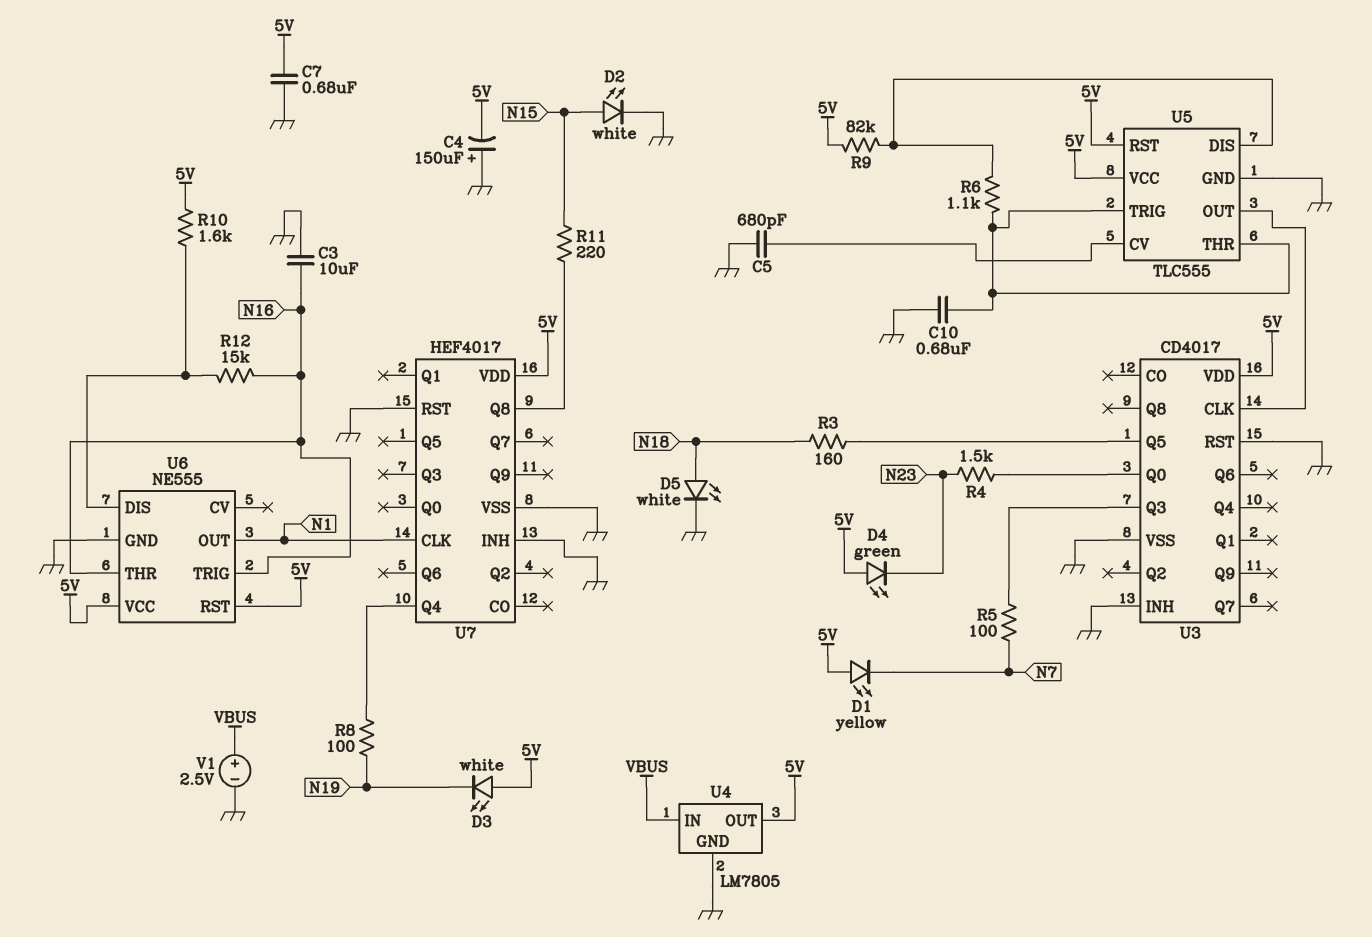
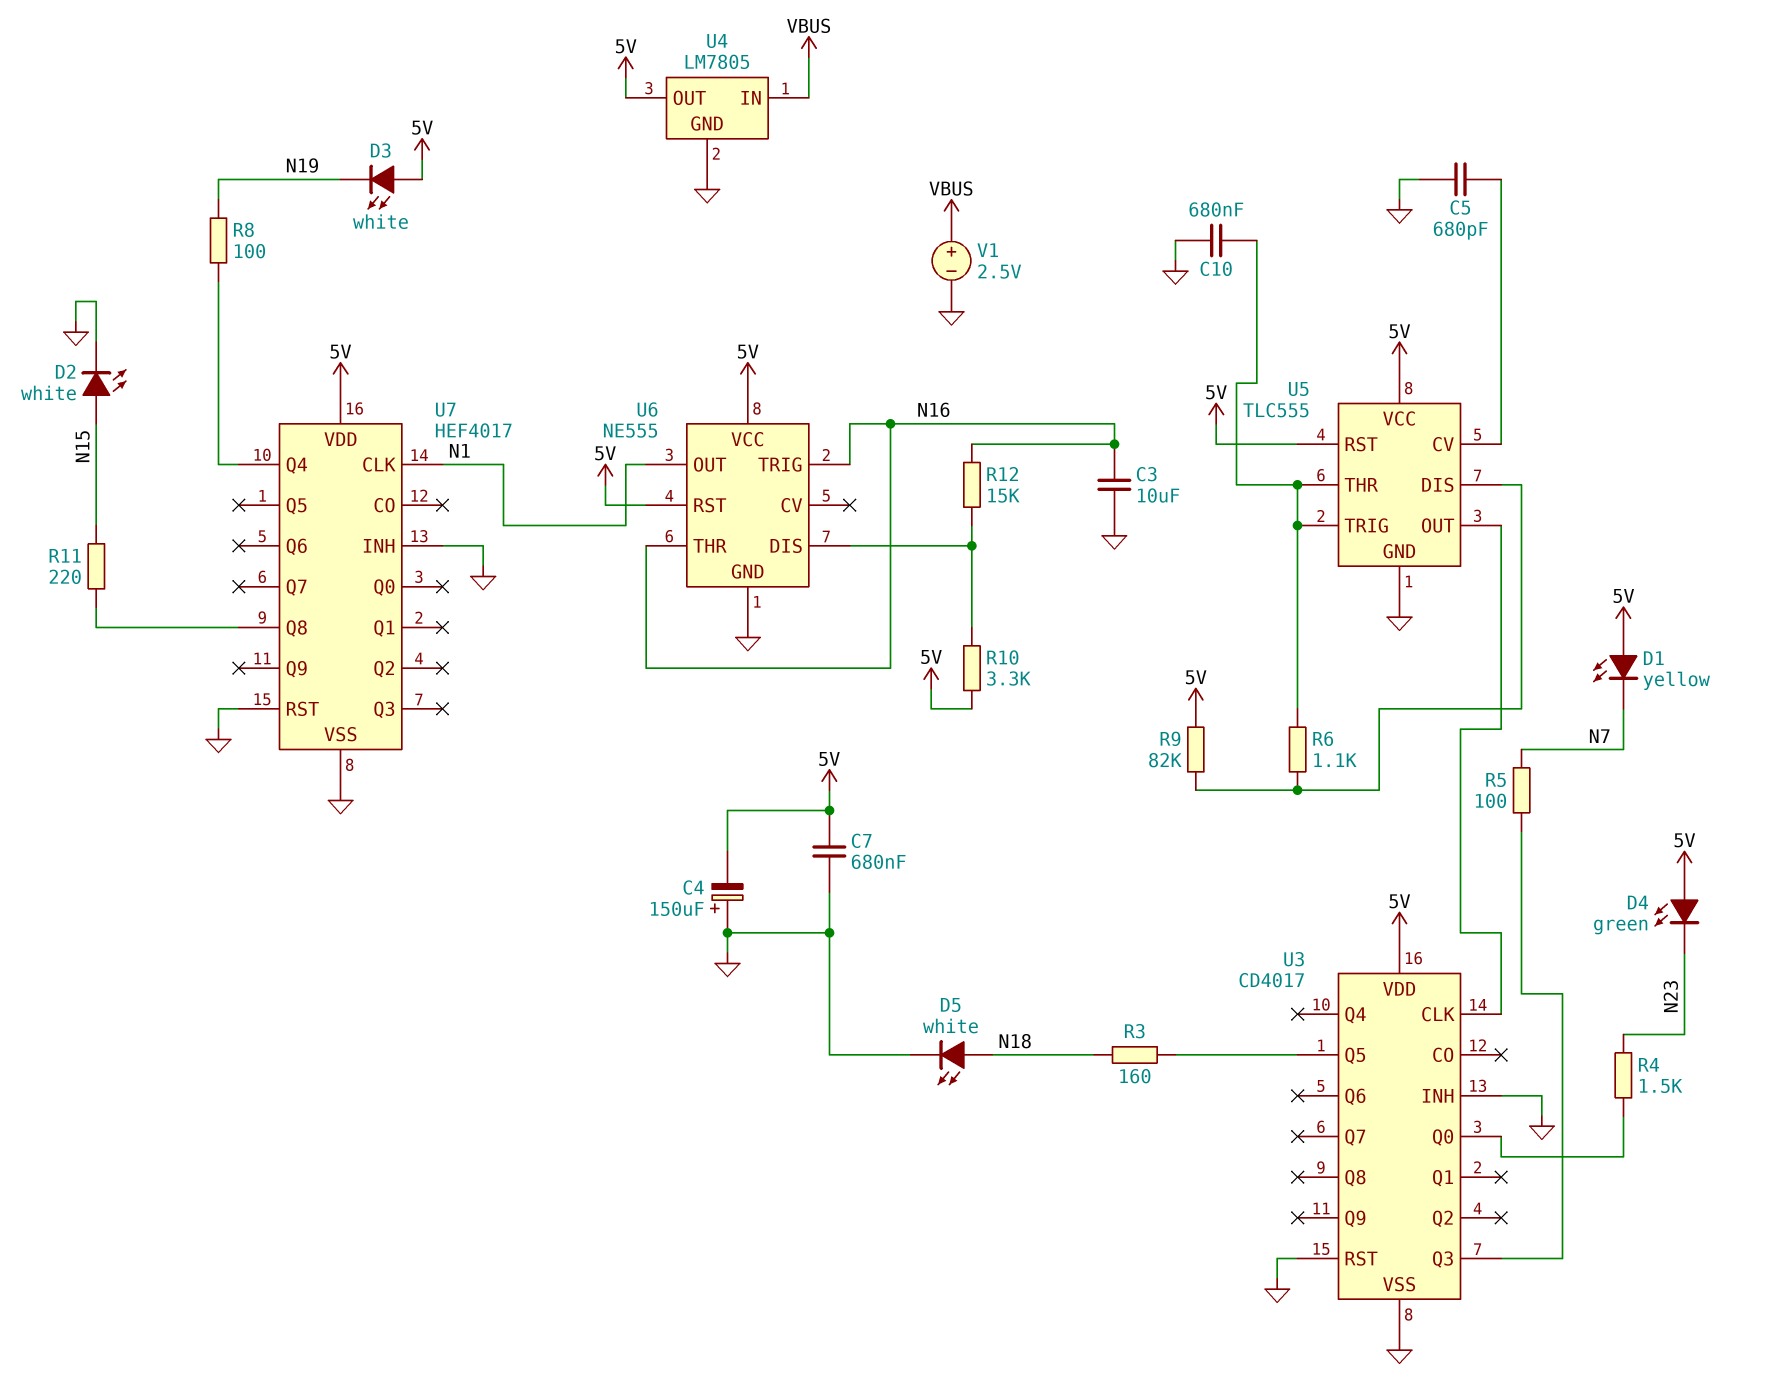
R10: 1.6k (5V, U6/DIS) -> 3.3k (5V, U6/DIS)

